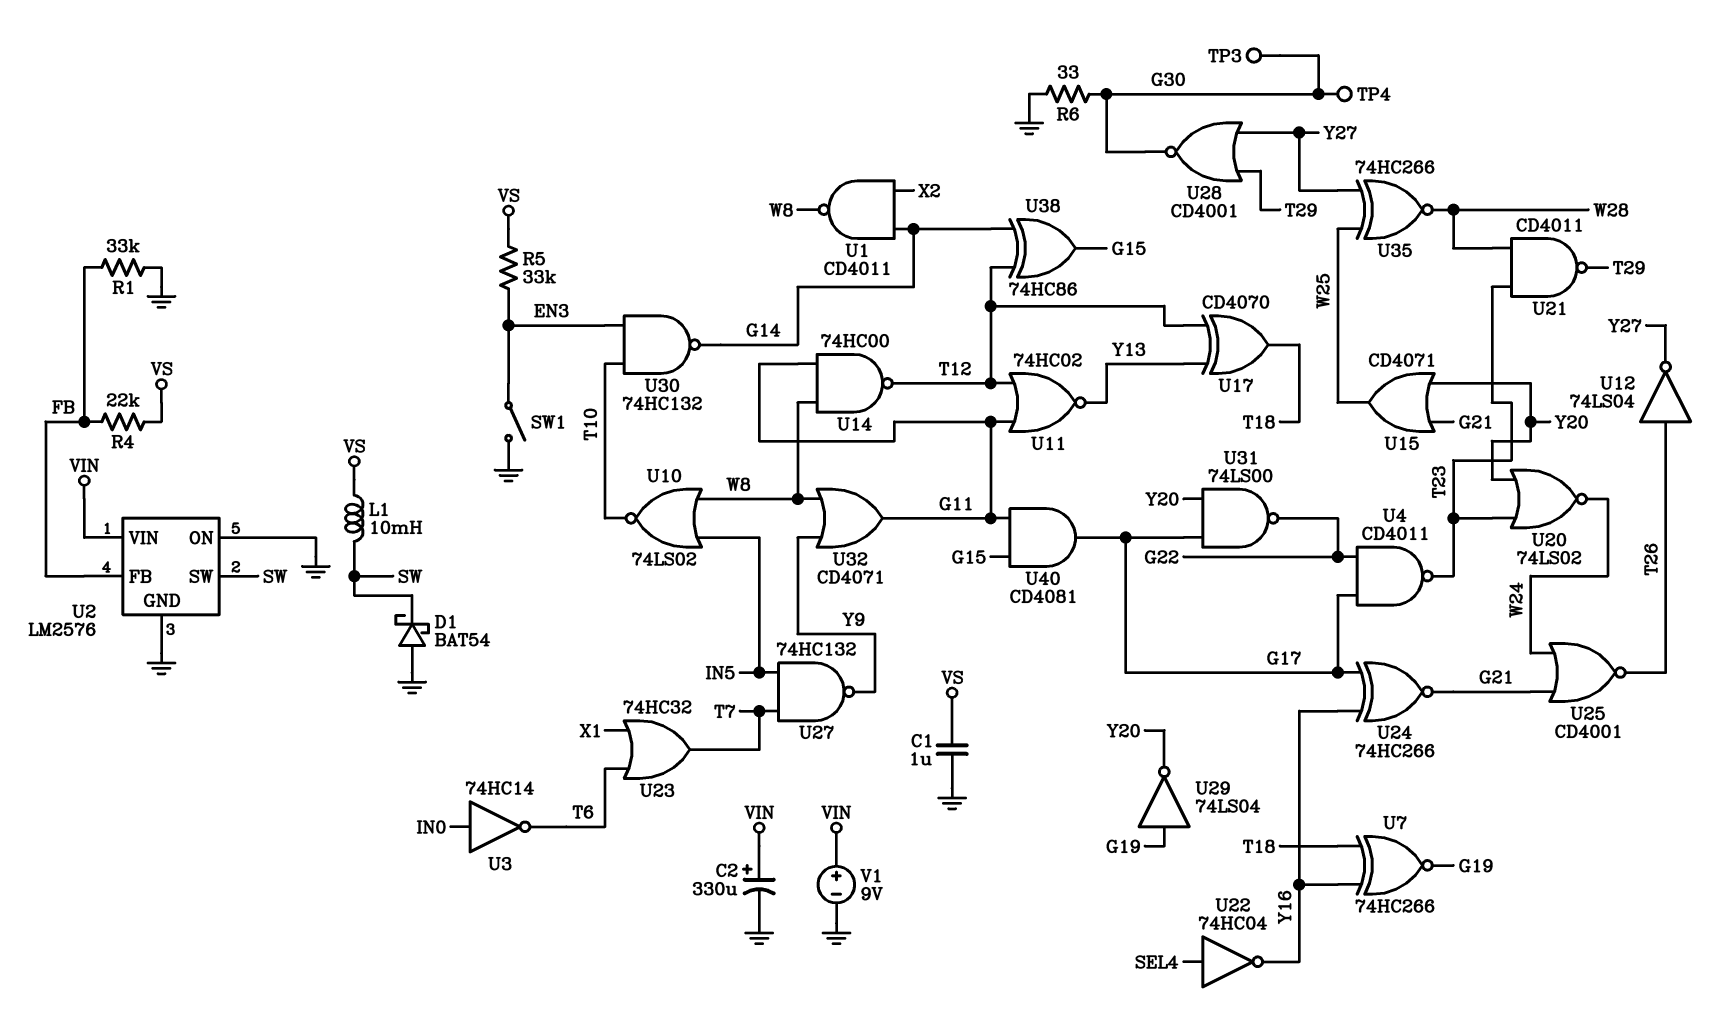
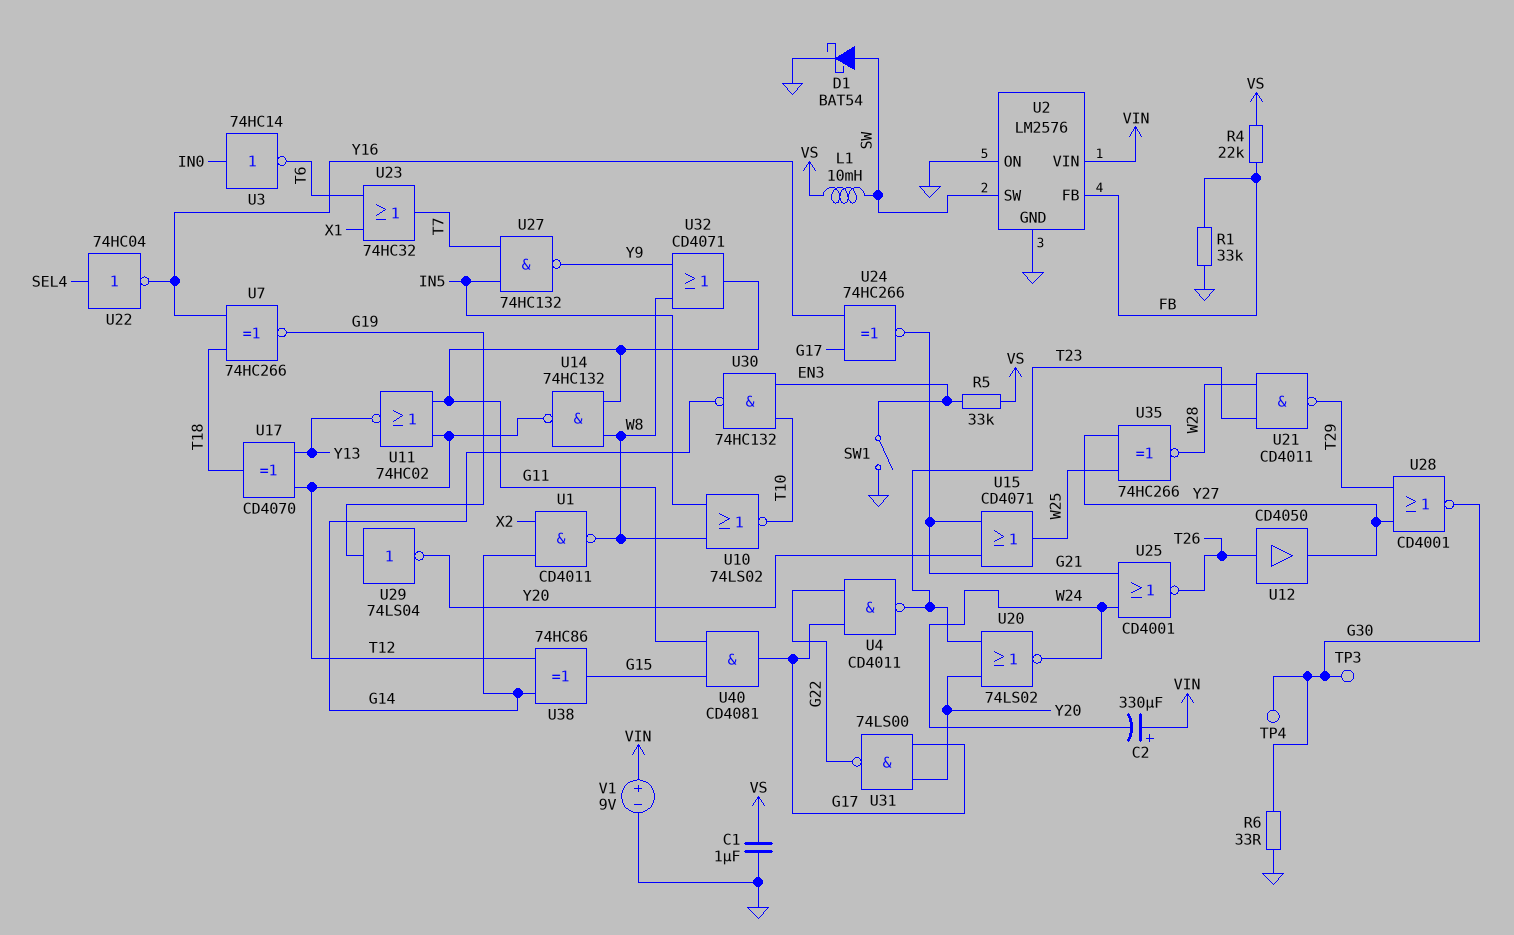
C2: 330uF (plus VIN, minus GND) -> 330uF (plus VIN, minus W24)
D1: schottky BAT54 (A GND, K SW) -> schottky BAT54 (A SW, K GND)
U12: NOT 74LS04 (in T26, out Y27) -> buffer CD4050 (in T26, out Y27)
U14: NAND 74HC00 (in G11, in W8, out T12) -> NAND 74HC132 (in G11, in W8, out T12)

